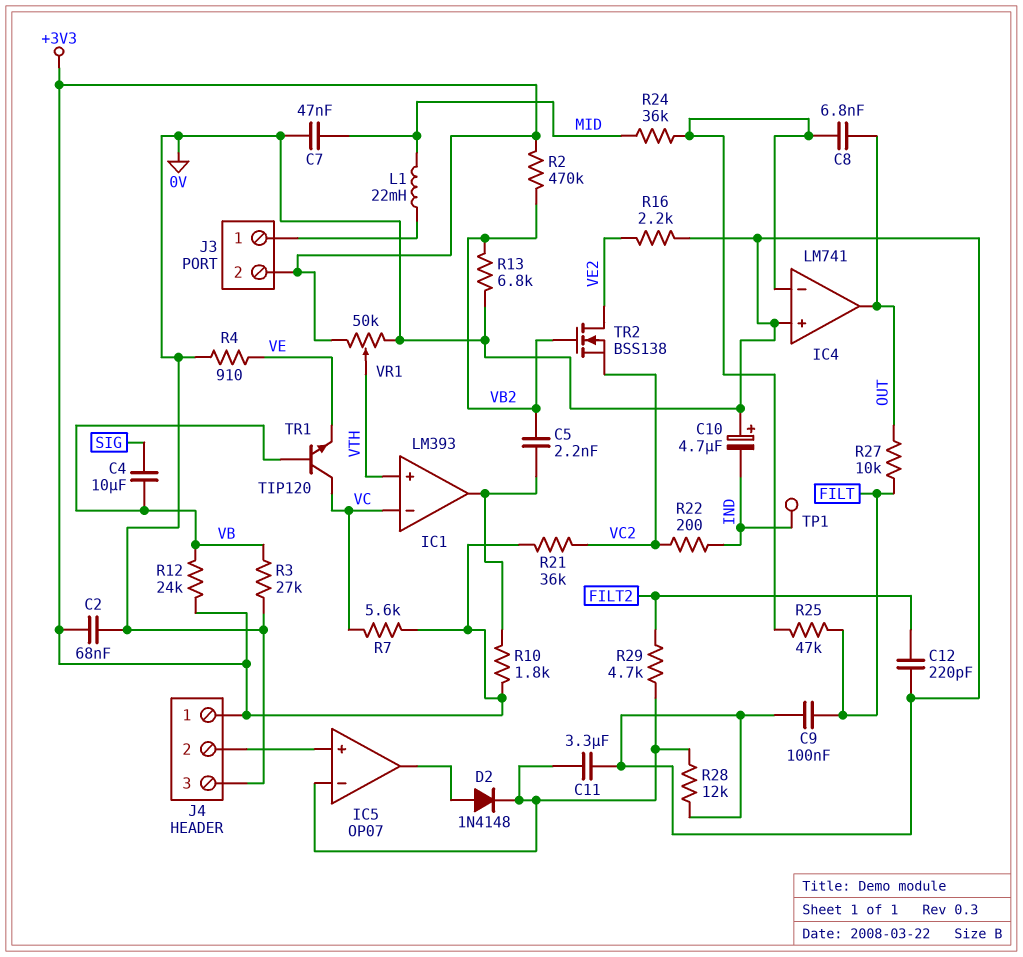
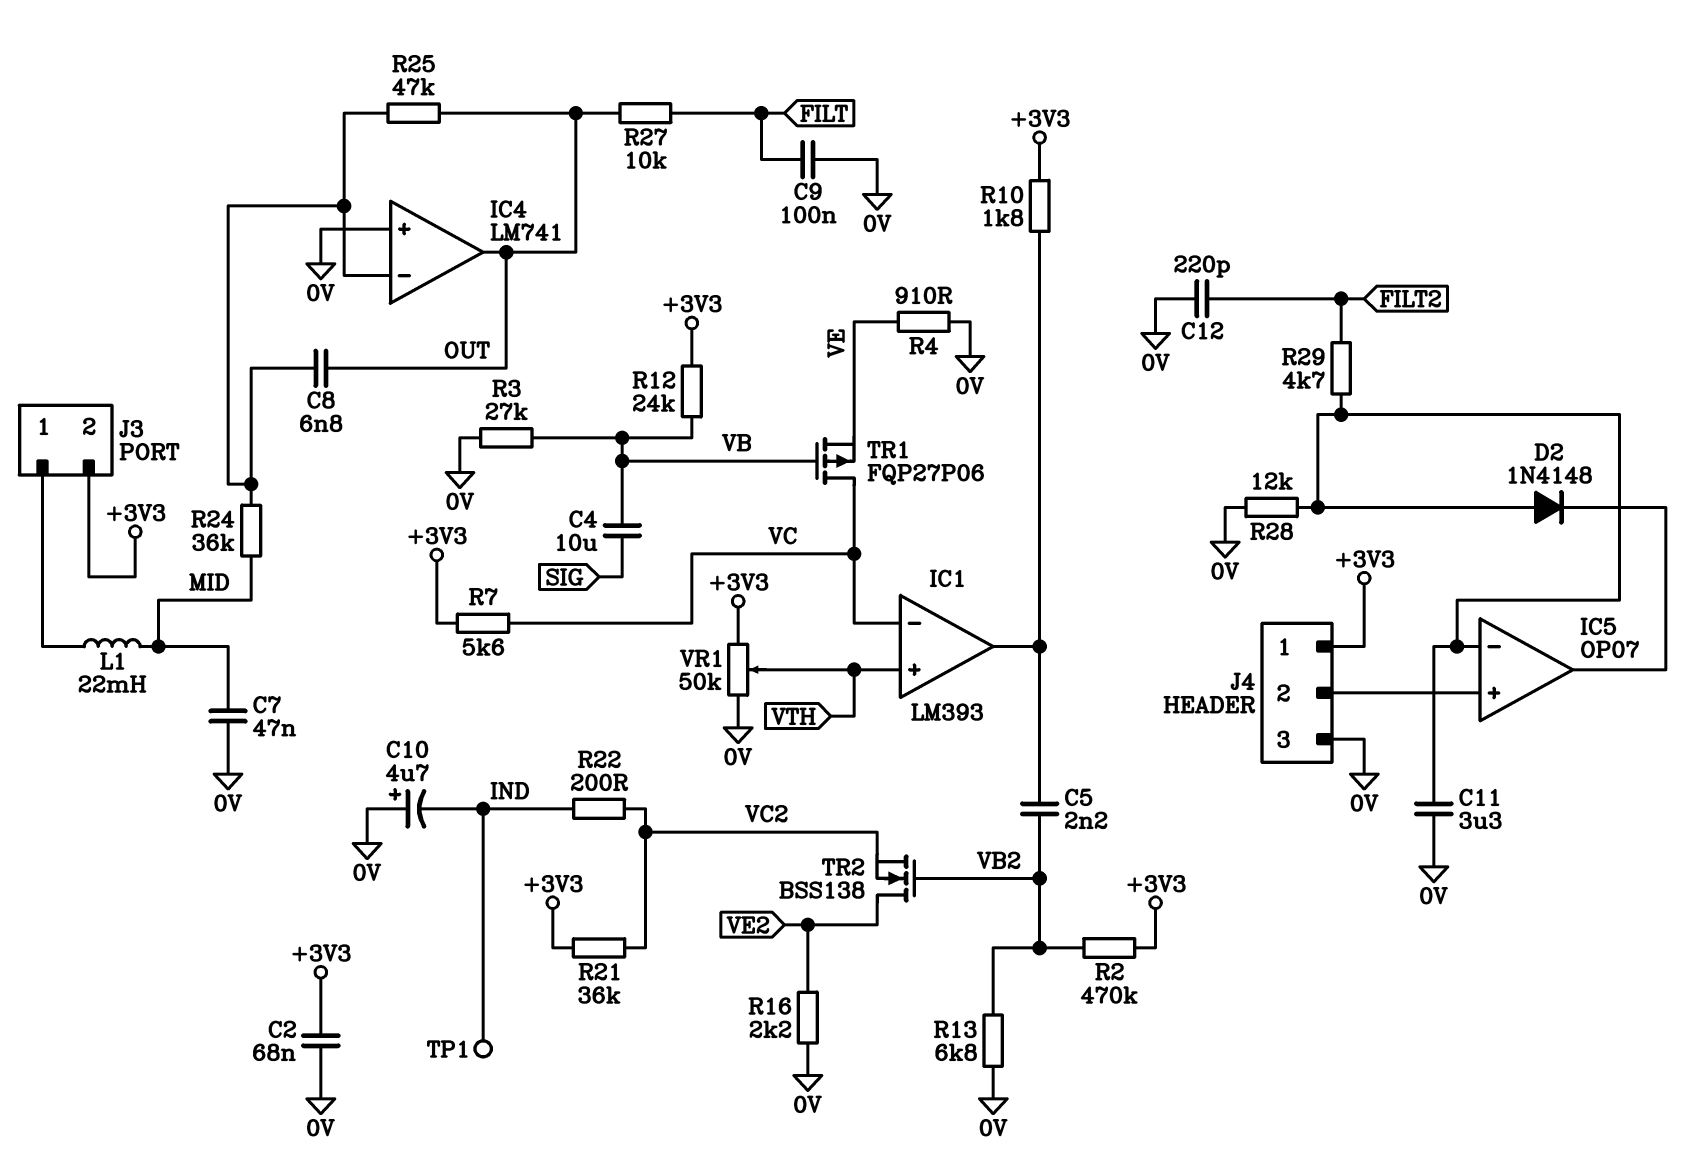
D2: diode 1N4148 (A IC5/out, K IC5/in-) -> diode 1N4148 (A IC5/in-, K IC5/out)
R25: 47k (FILT, IC4/in-) -> 47k (IC4/in-, OUT)
TR1: NPN TIP120 (B VB, C VC, E VE) -> PMOS FQP27P06 (G VB, D VC, S VE)

